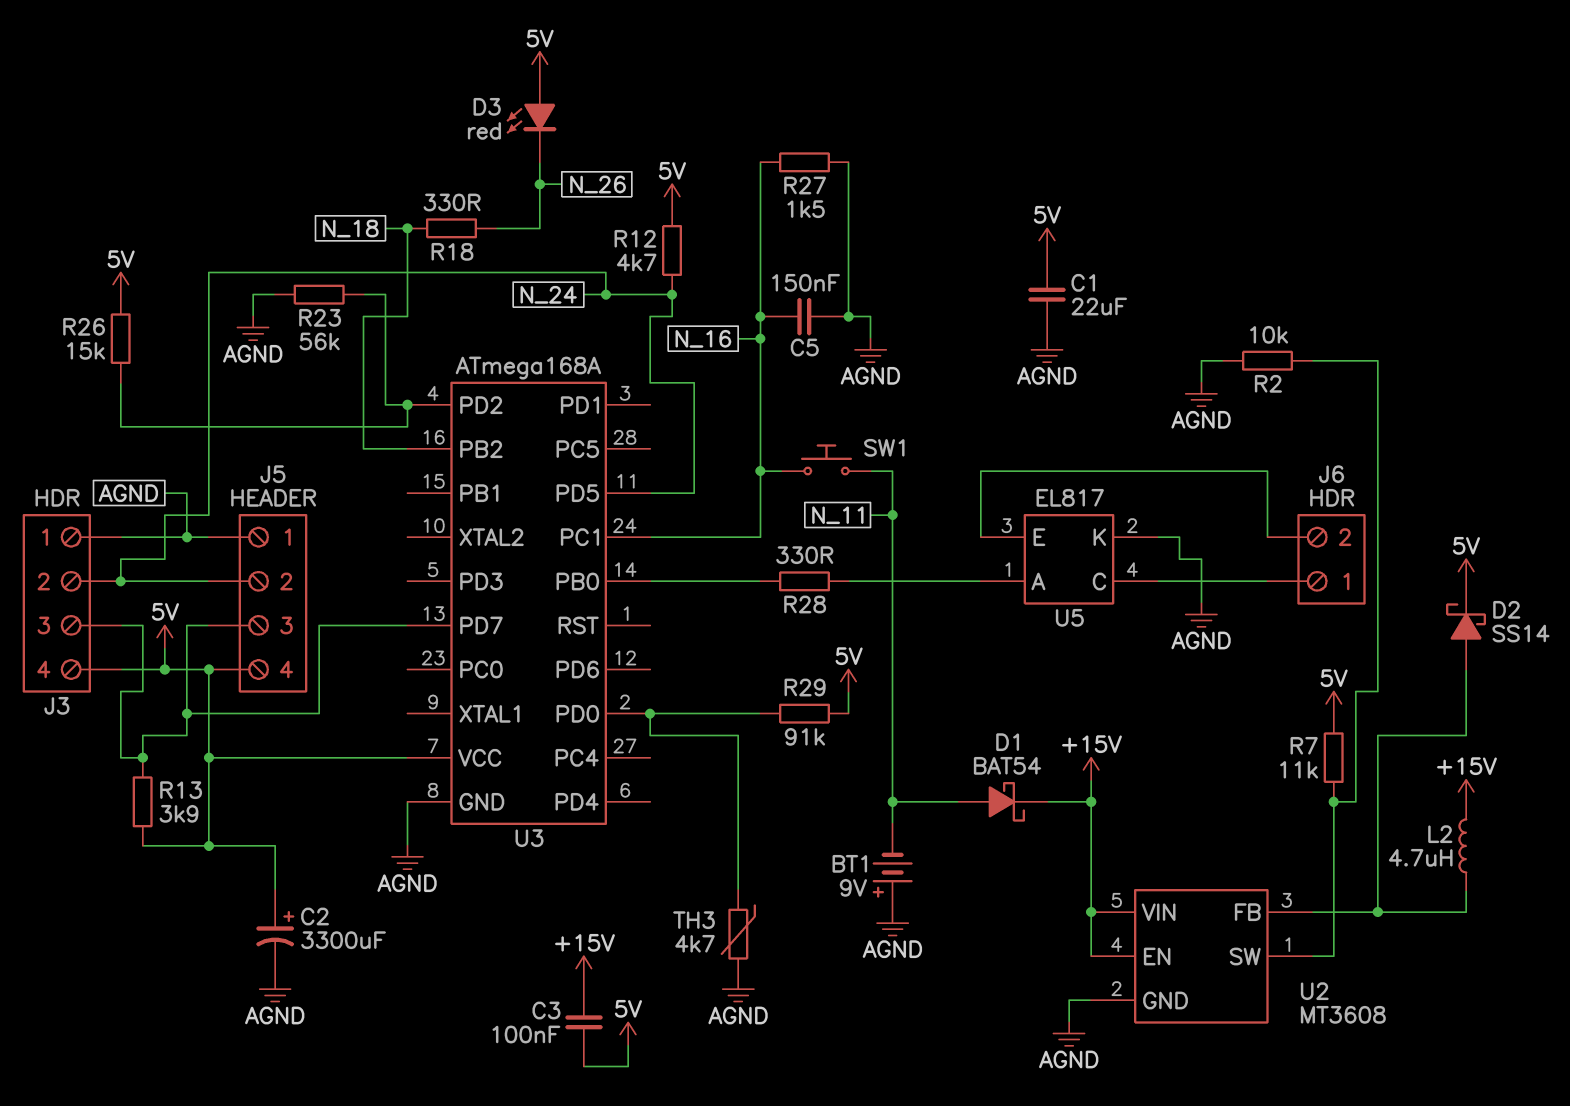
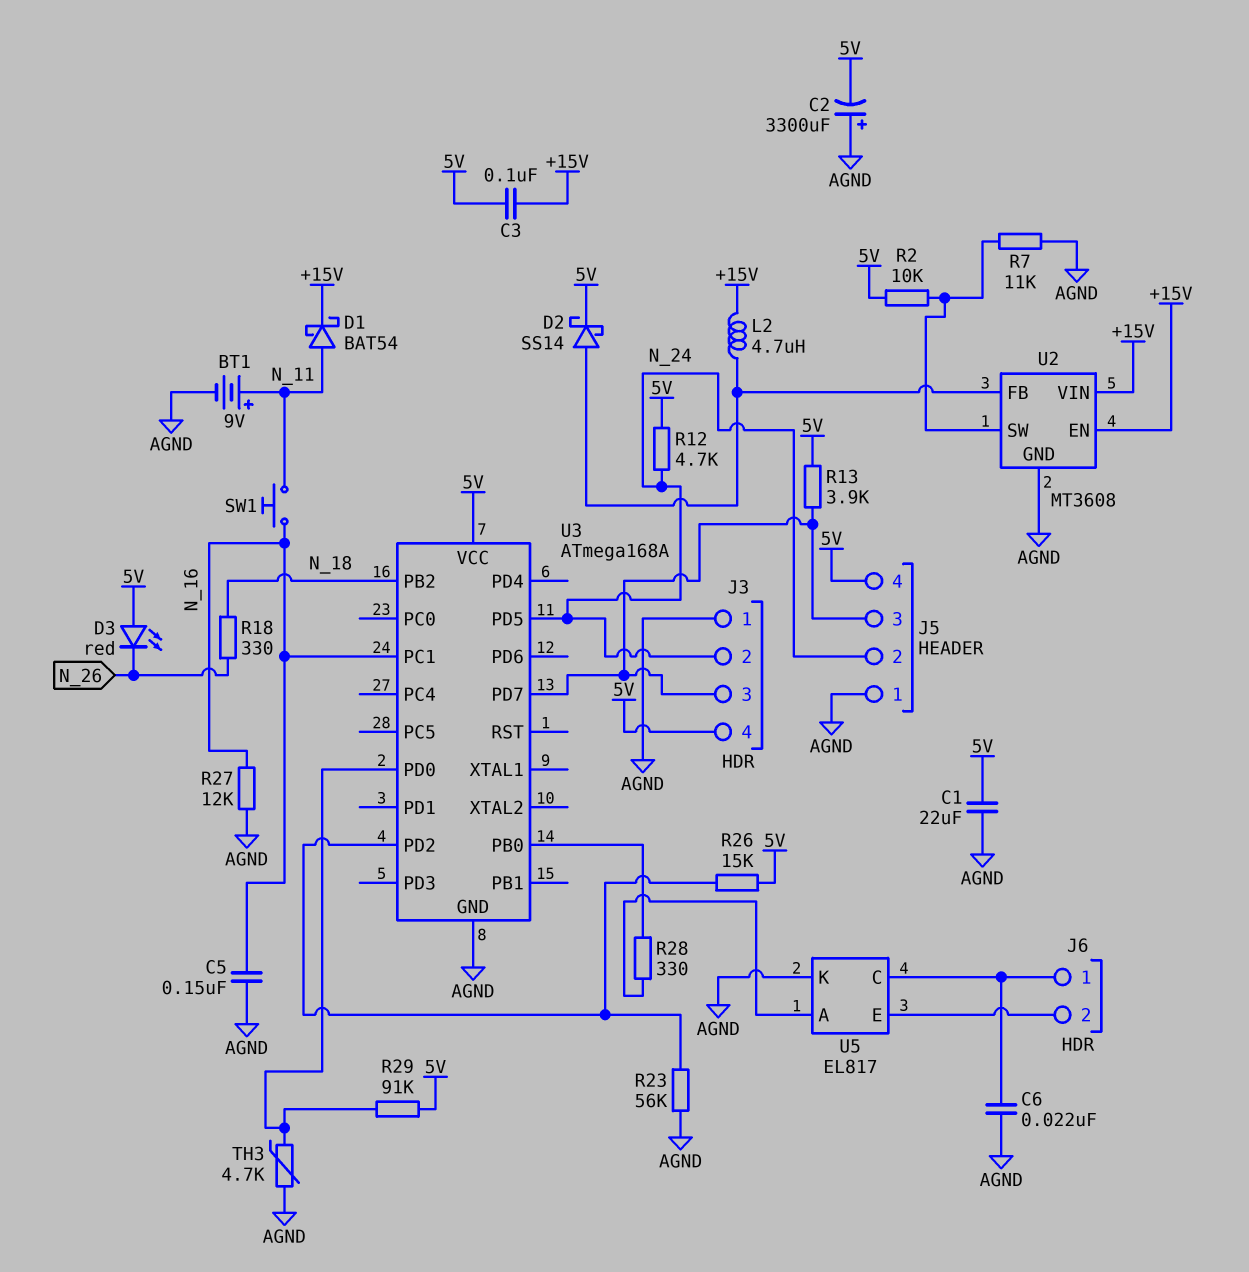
BT1: 9V (plus AGND, minus N_11) -> 9V (plus N_11, minus AGND)
C2: 3300uF (plus 5V, minus AGND) -> 3300uF (plus AGND, minus 5V)
C6: none -> 22nF (AGND, J6/1)
R2: 10k (AGND, U2/SW) -> 10k (5V, U2/SW)
R7: 11k (5V, U2/SW) -> 11k (AGND, U2/SW)
R27: 1.5k (AGND, N_16) -> 12k (AGND, N_16)

